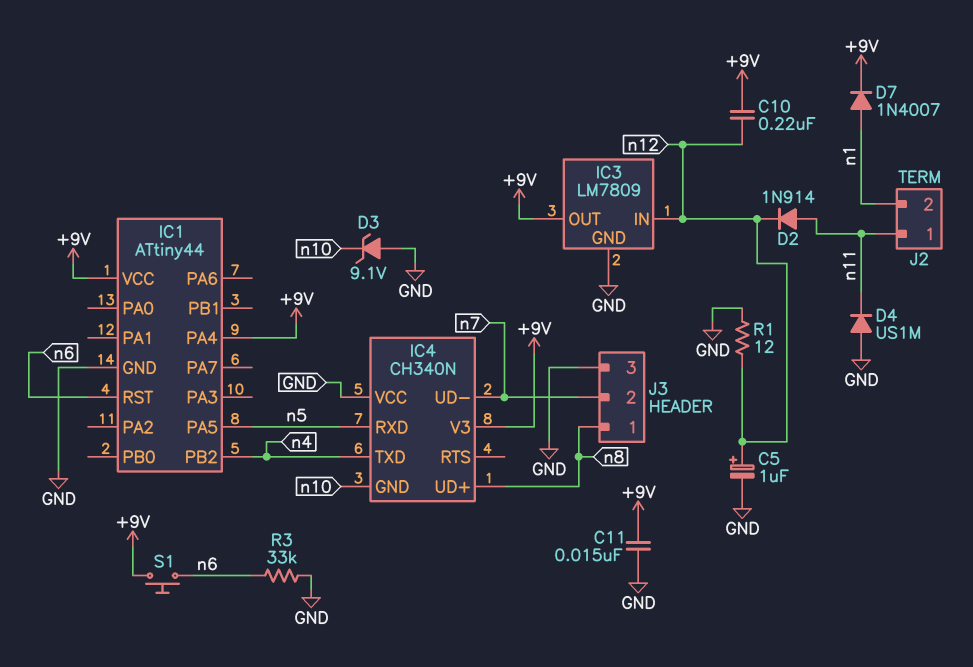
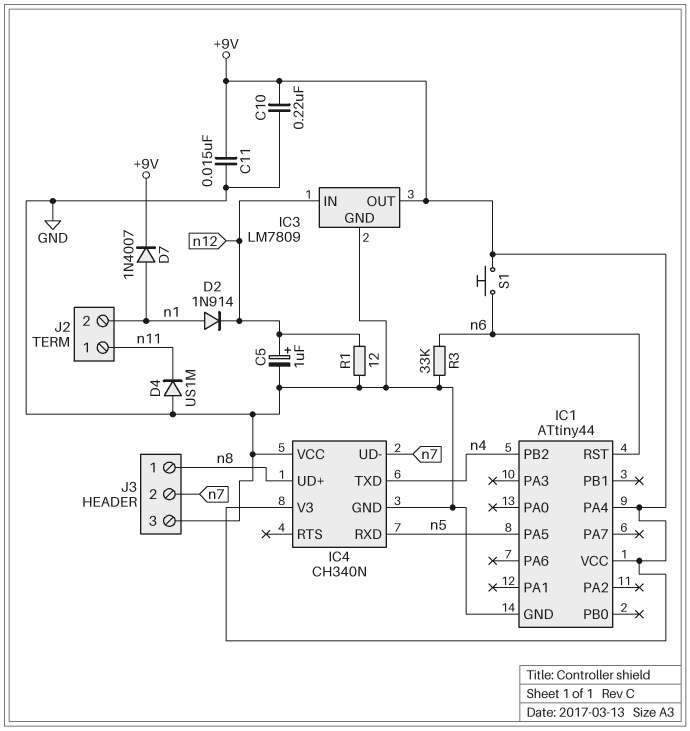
C10: 220nF (+9V, n12) -> 220nF (+9V, GND)
D2: diode 1N914 (A n11, K n12) -> diode 1N914 (A n1, K n12)
D3: zener 9.1V (A GND, K n10) -> none
IC4 pin GND: n10 -> GND

